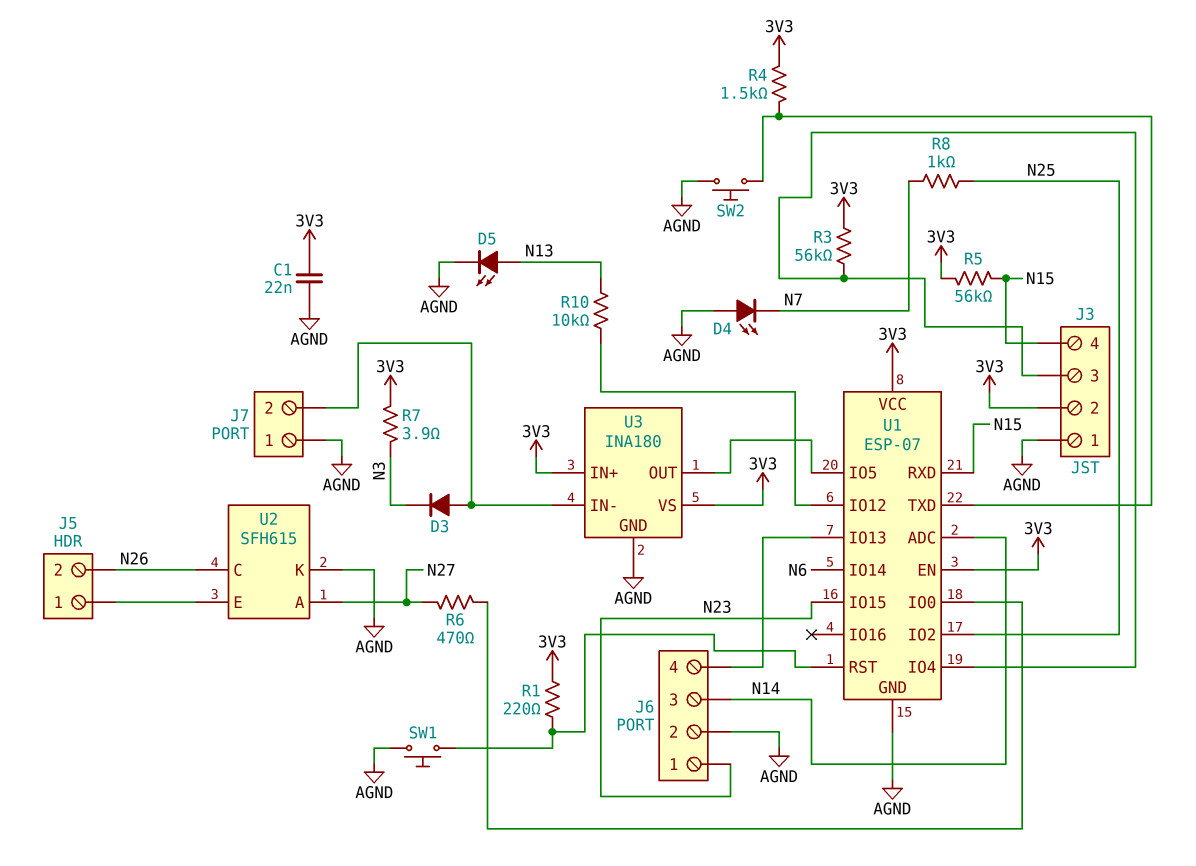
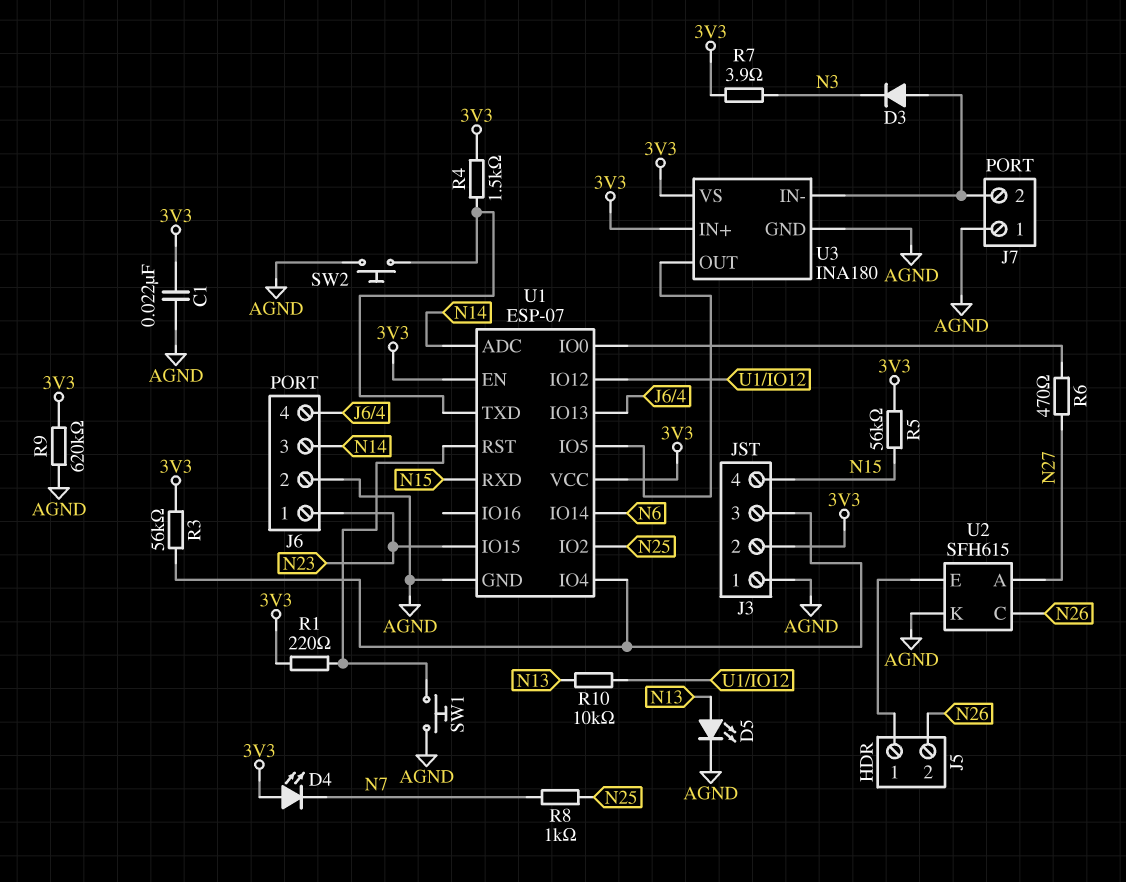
D4: LED (A AGND, K N7) -> LED (A 3V3, K N7)
R9: none -> 620k (3V3, AGND)

